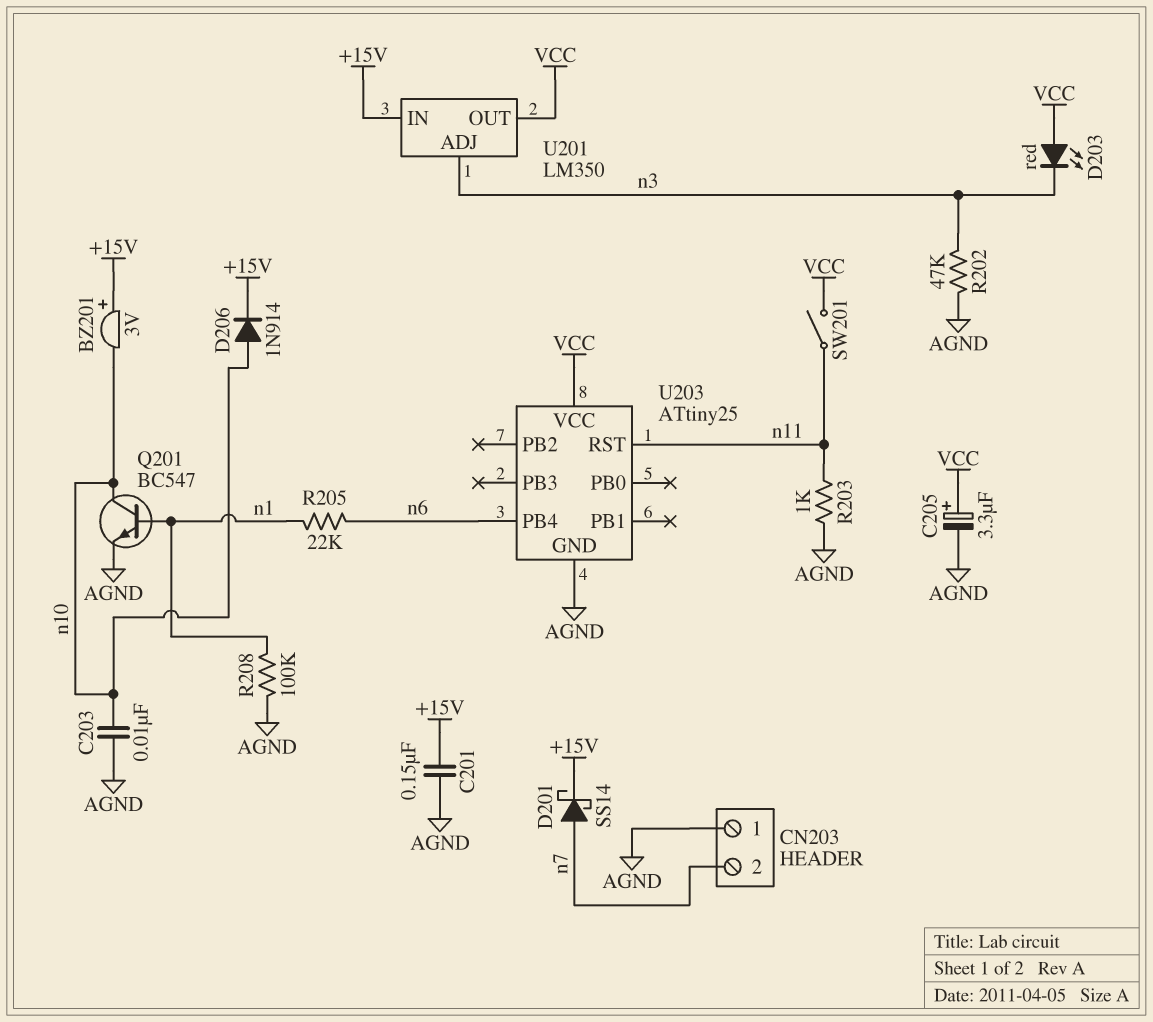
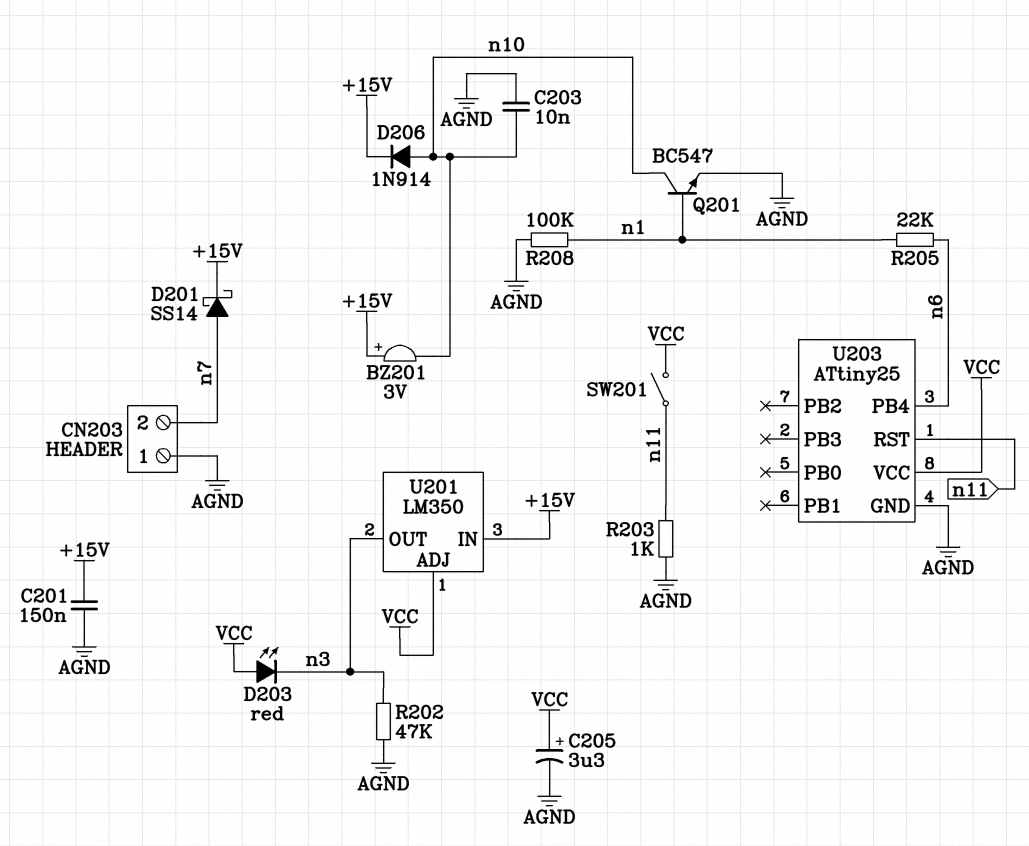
U201 pin ADJ: n3 -> VCC
U201 pin OUT: VCC -> n3

